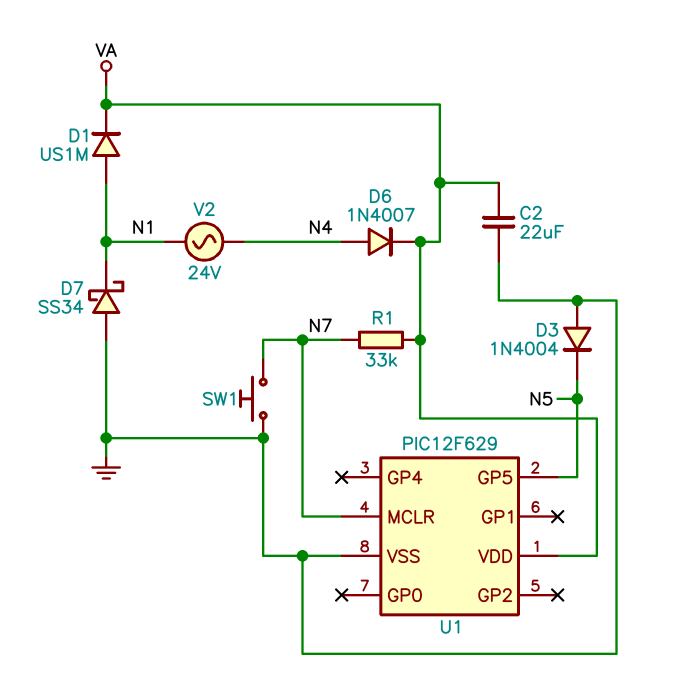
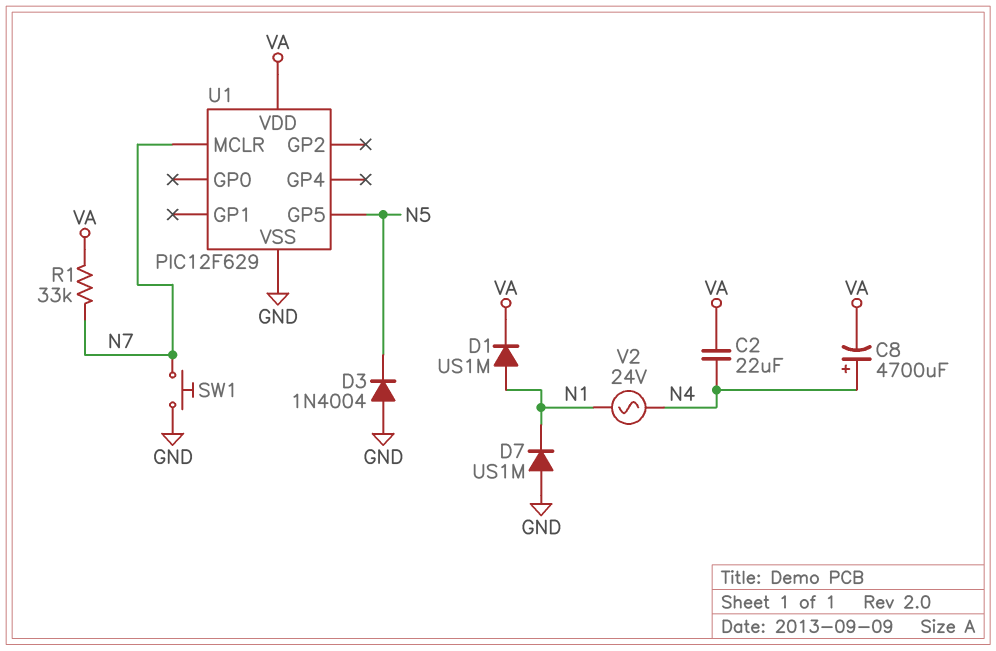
C2: 22uF (GND, VA) -> 22uF (N4, VA)
C8: none -> 4700uF (plus N4, minus VA)
D6: diode 1N4007 (A N4, K VA) -> none
D7: schottky SS34 (A GND, K N1) -> diode US1M (A GND, K N1)

